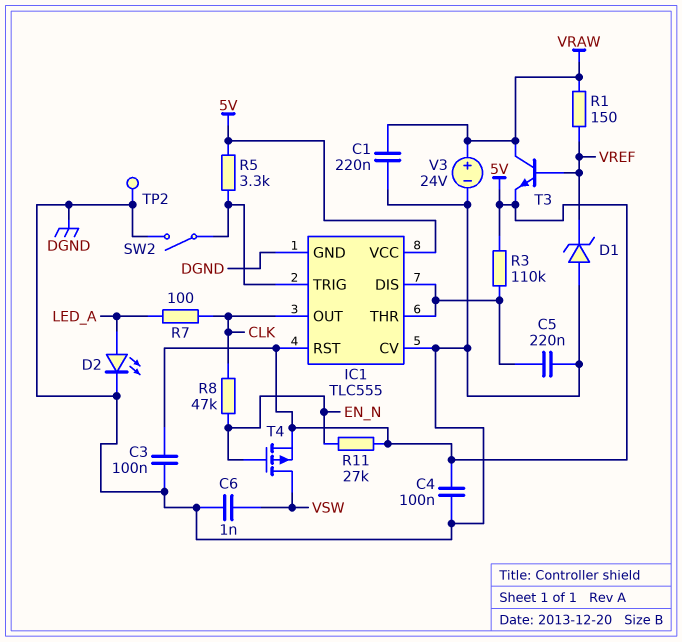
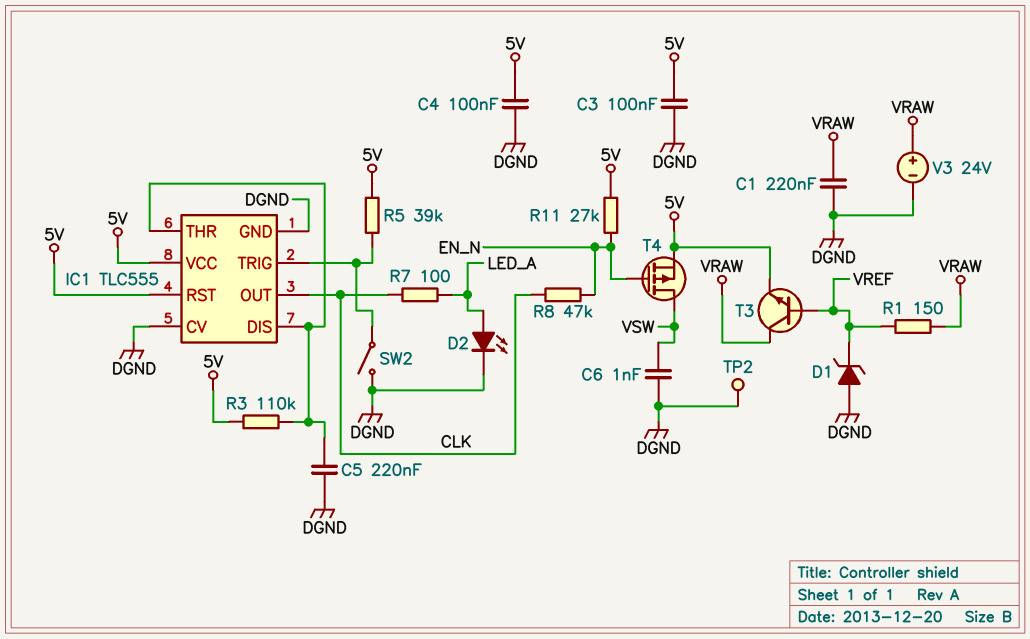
R5: 3.3k (5V, IC1/TRIG) -> 39k (5V, IC1/TRIG)

